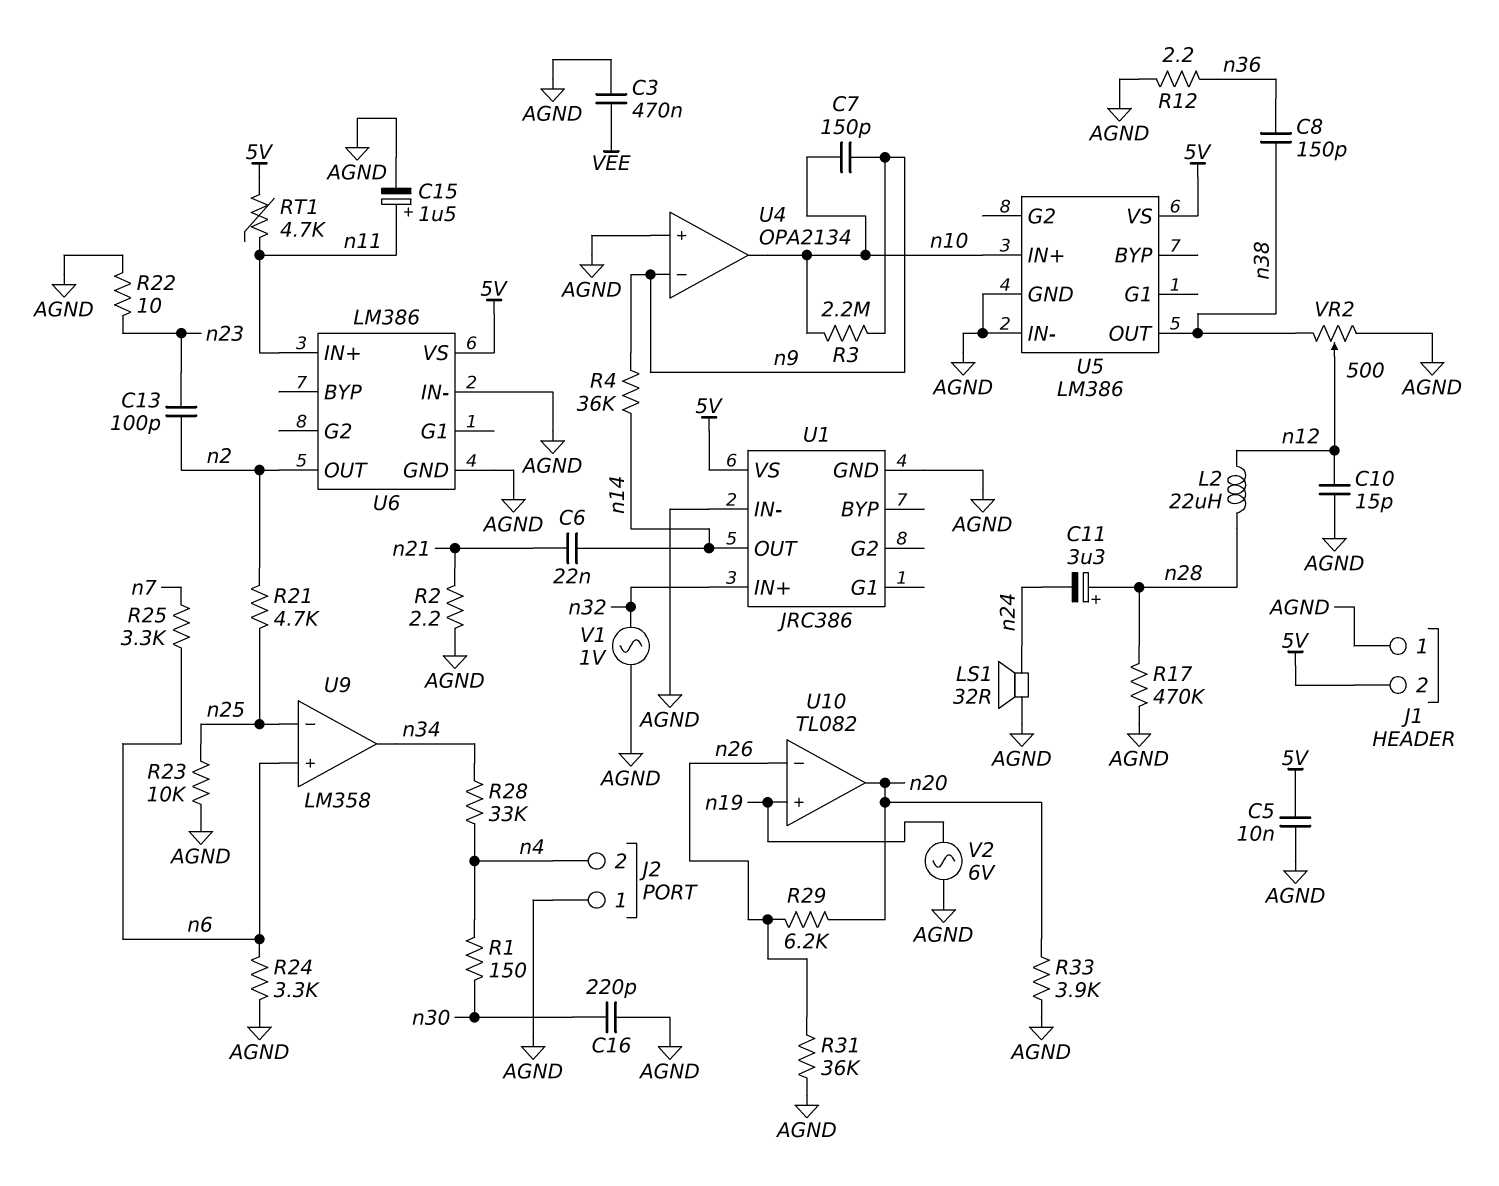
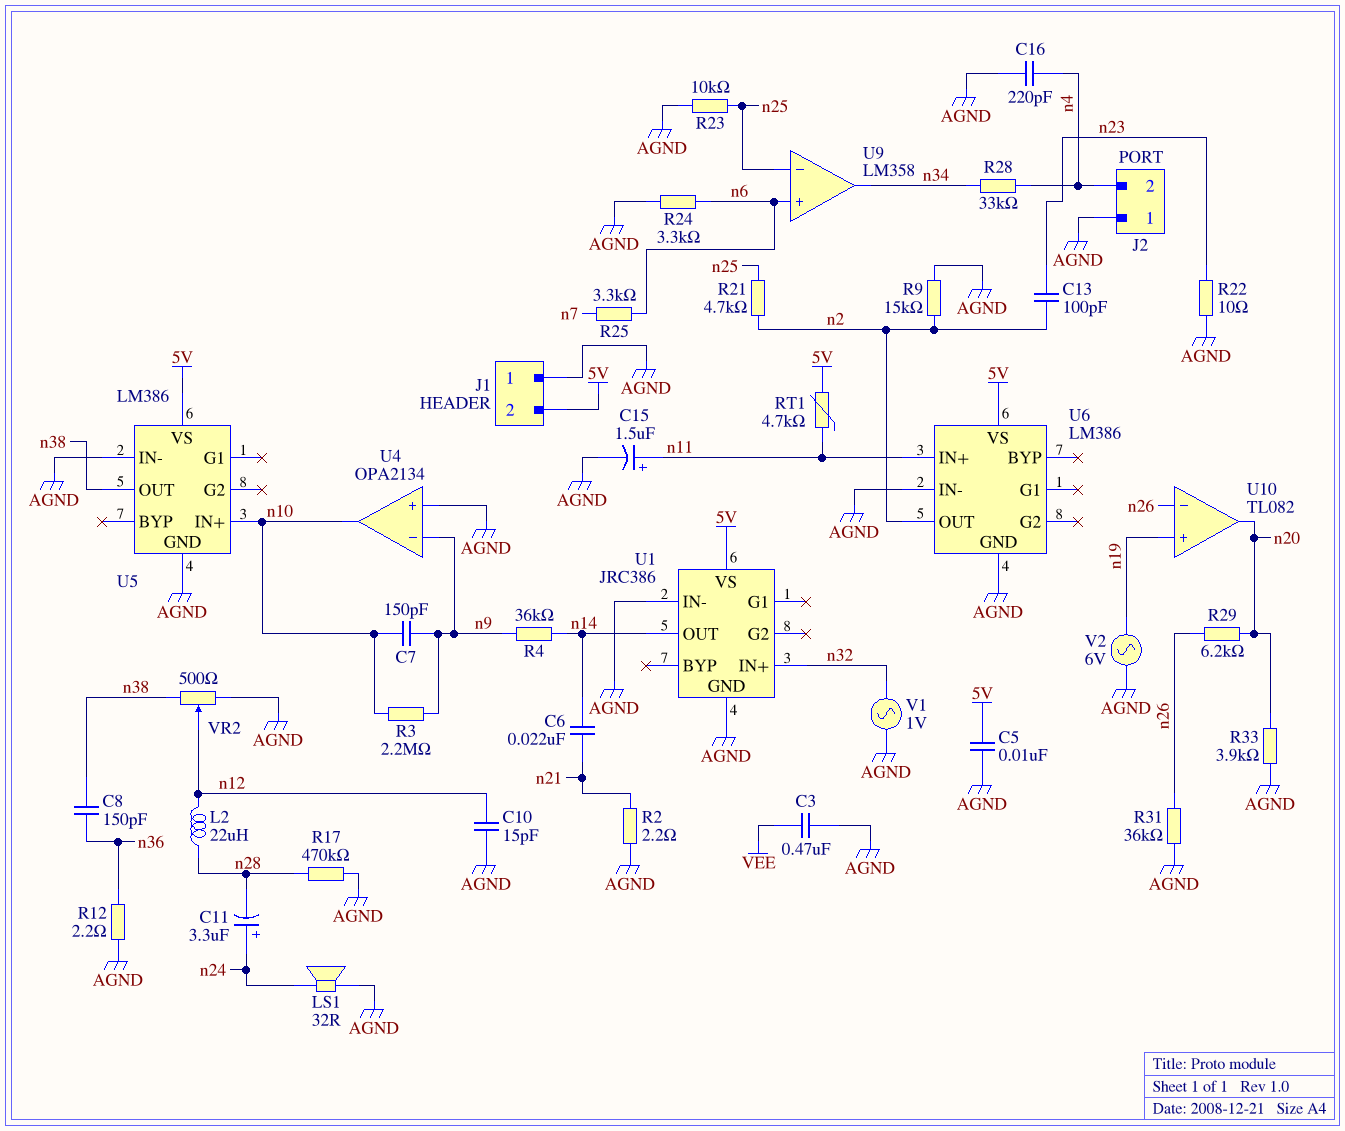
C11: 3.3uF (plus n28, minus n24) -> 3.3uF (plus n24, minus n28)
C16: 220pF (AGND, n30) -> 220pF (AGND, n4)
R1: 150 (n4, n30) -> none
R9: none -> 15k (AGND, n2)

